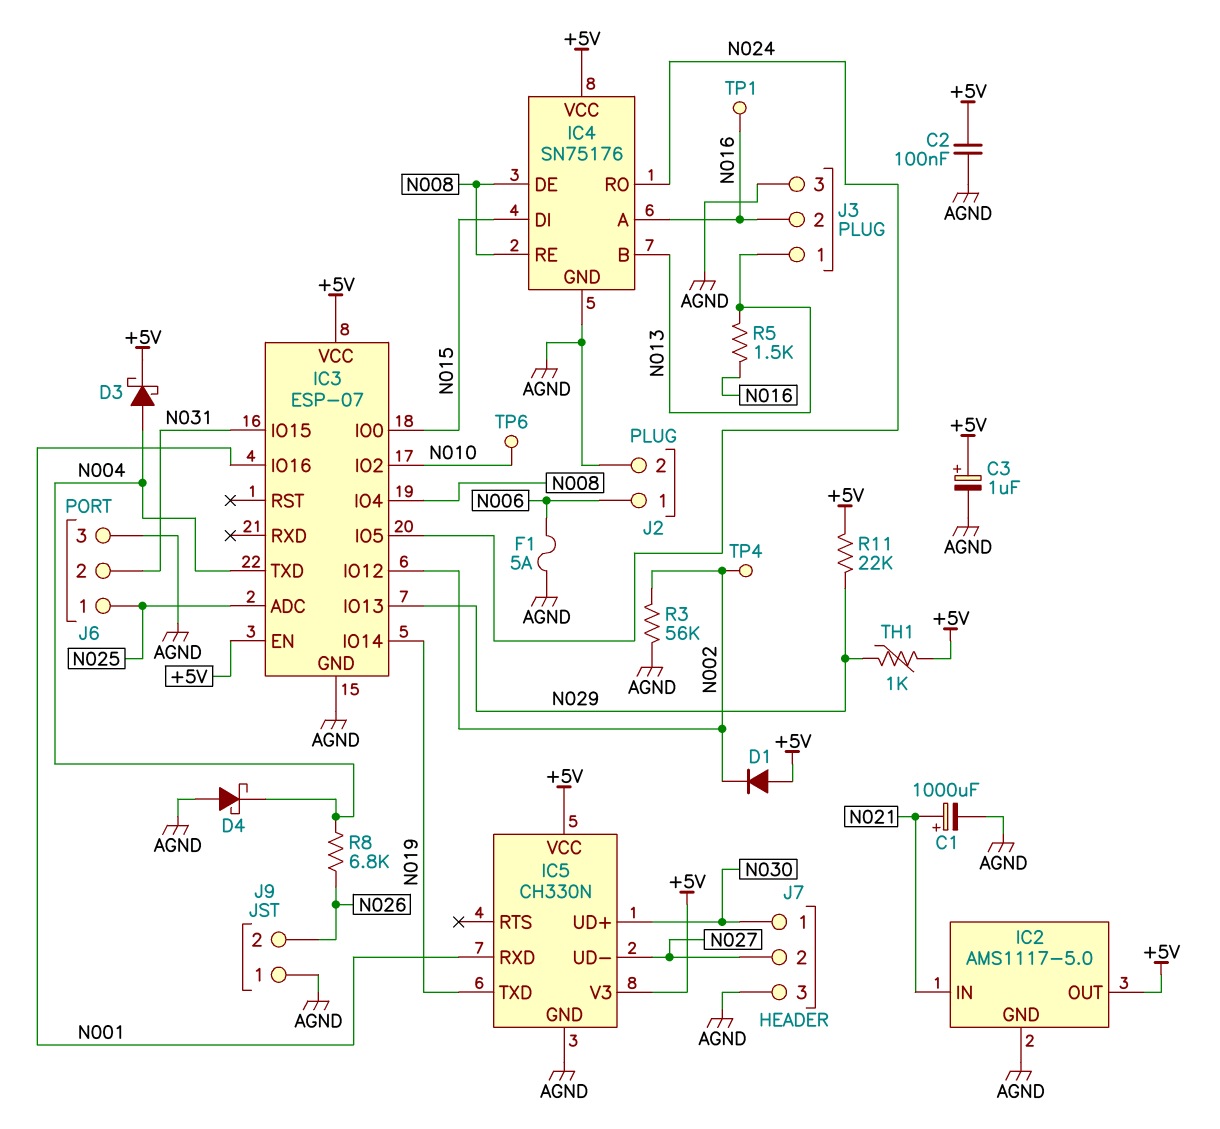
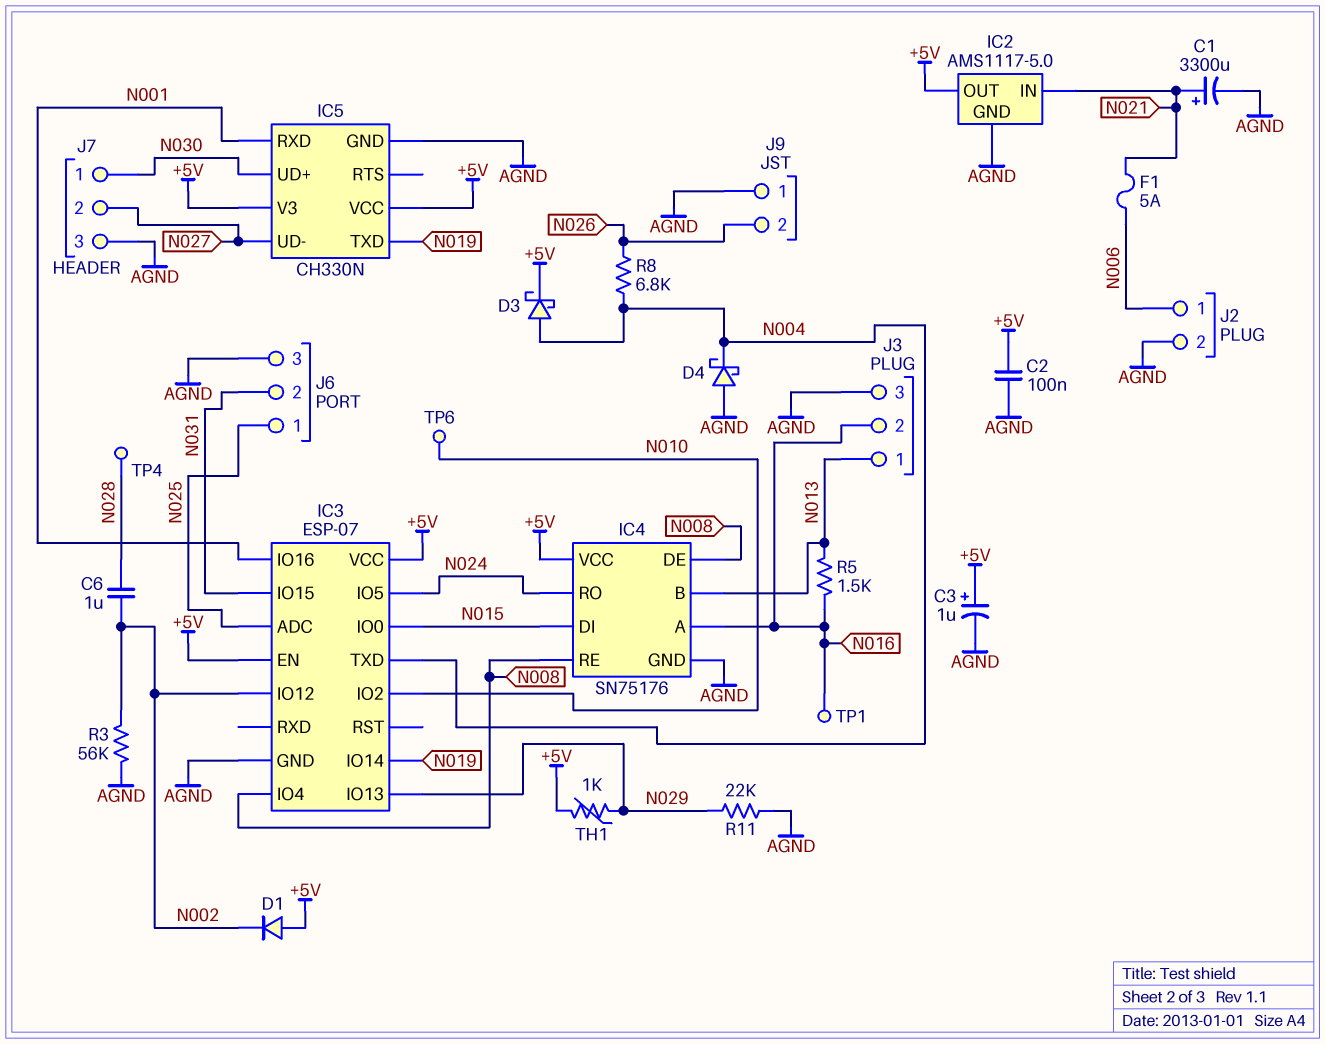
C1: 1000uF (plus N021, minus AGND) -> 3300uF (plus N021, minus AGND)
C6: none -> 1uF (N002, N028)
F1: 5A (AGND, N006) -> 5A (N006, N021)
R11: 22k (+5V, N029) -> 22k (AGND, N029)
TP4: test point (N002) -> test point (N028)

